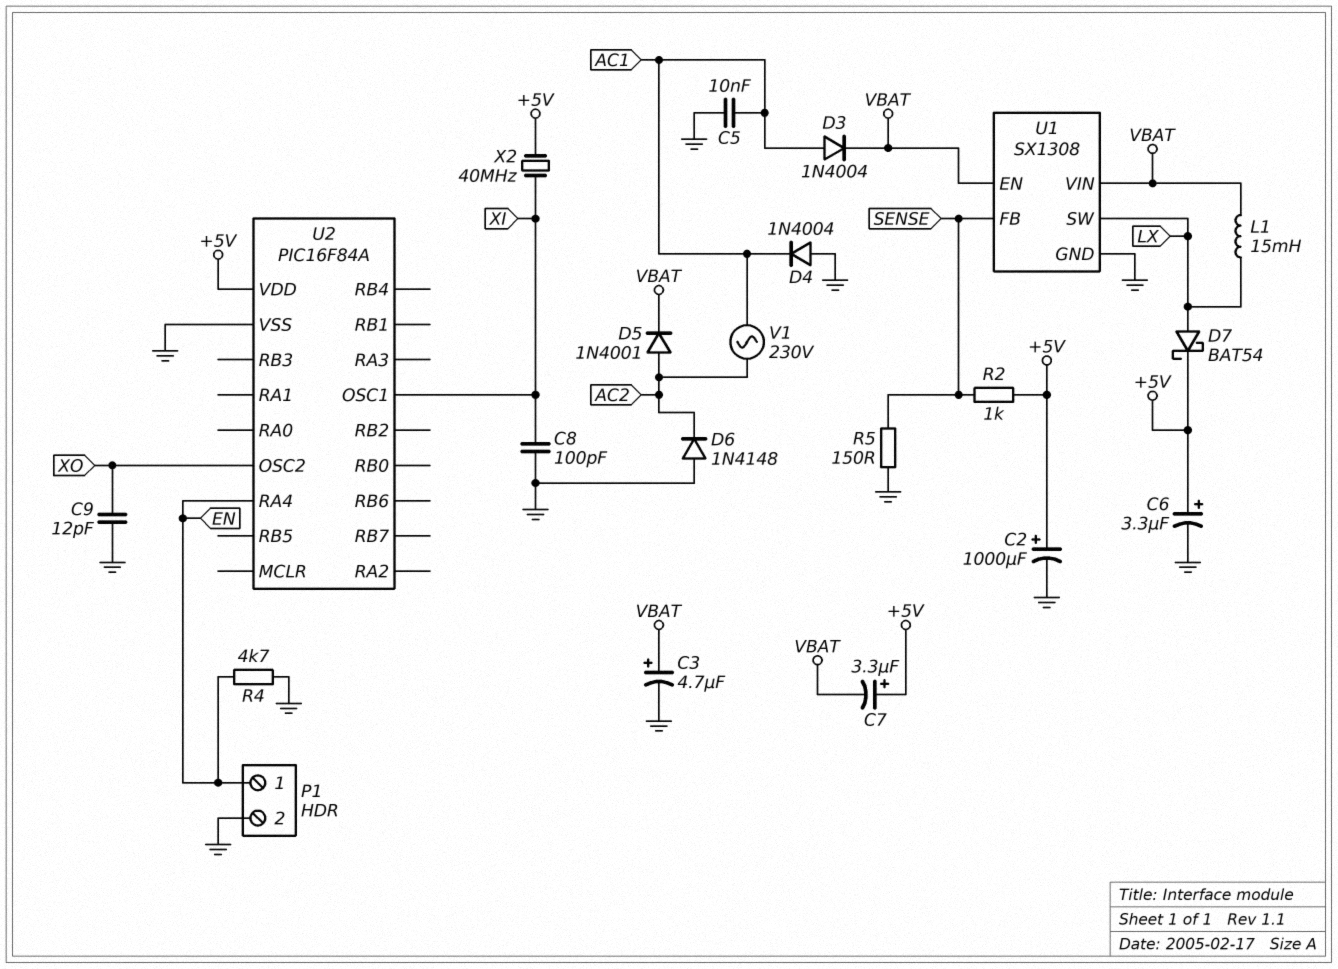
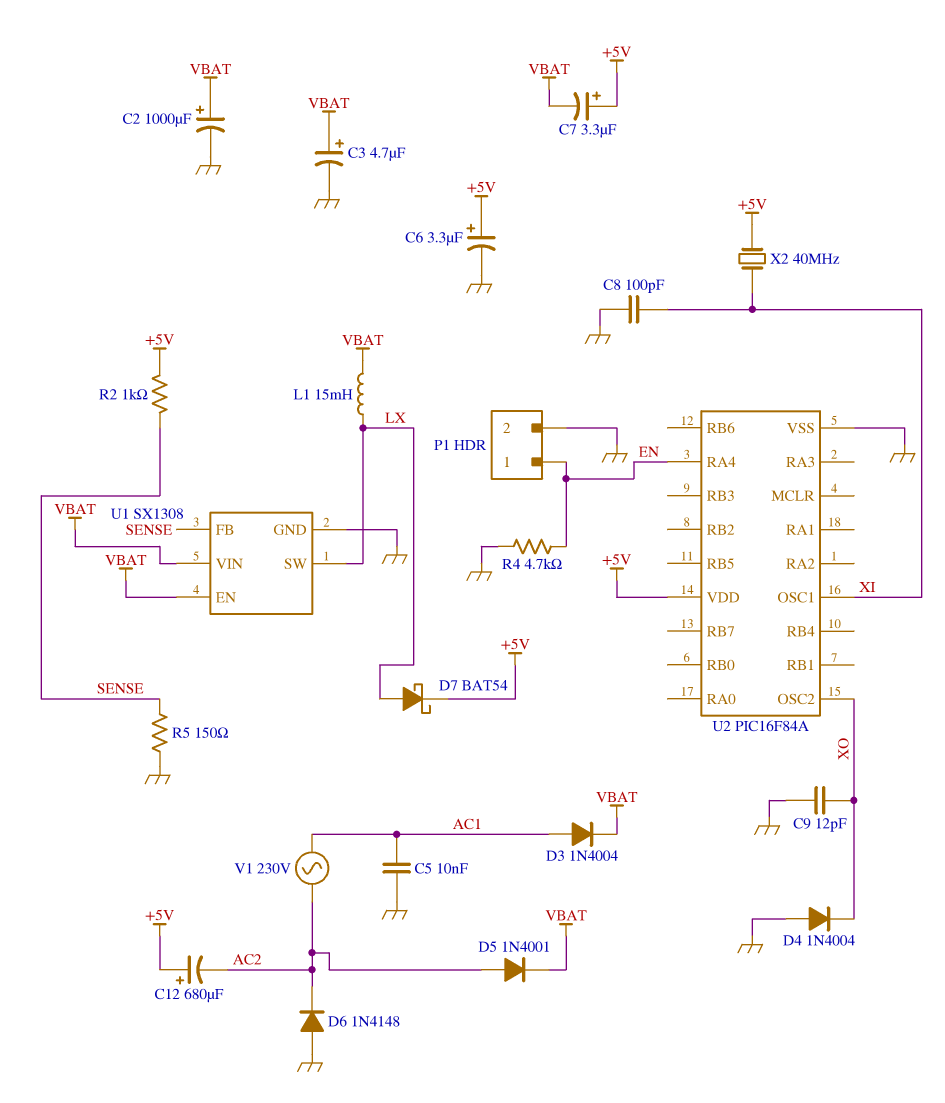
C2: 1000uF (plus +5V, minus GND) -> 1000uF (plus VBAT, minus GND)
C12: none -> 680uF (plus +5V, minus AC2)
D4: diode 1N4004 (A GND, K AC1) -> diode 1N4004 (A GND, K XO)

